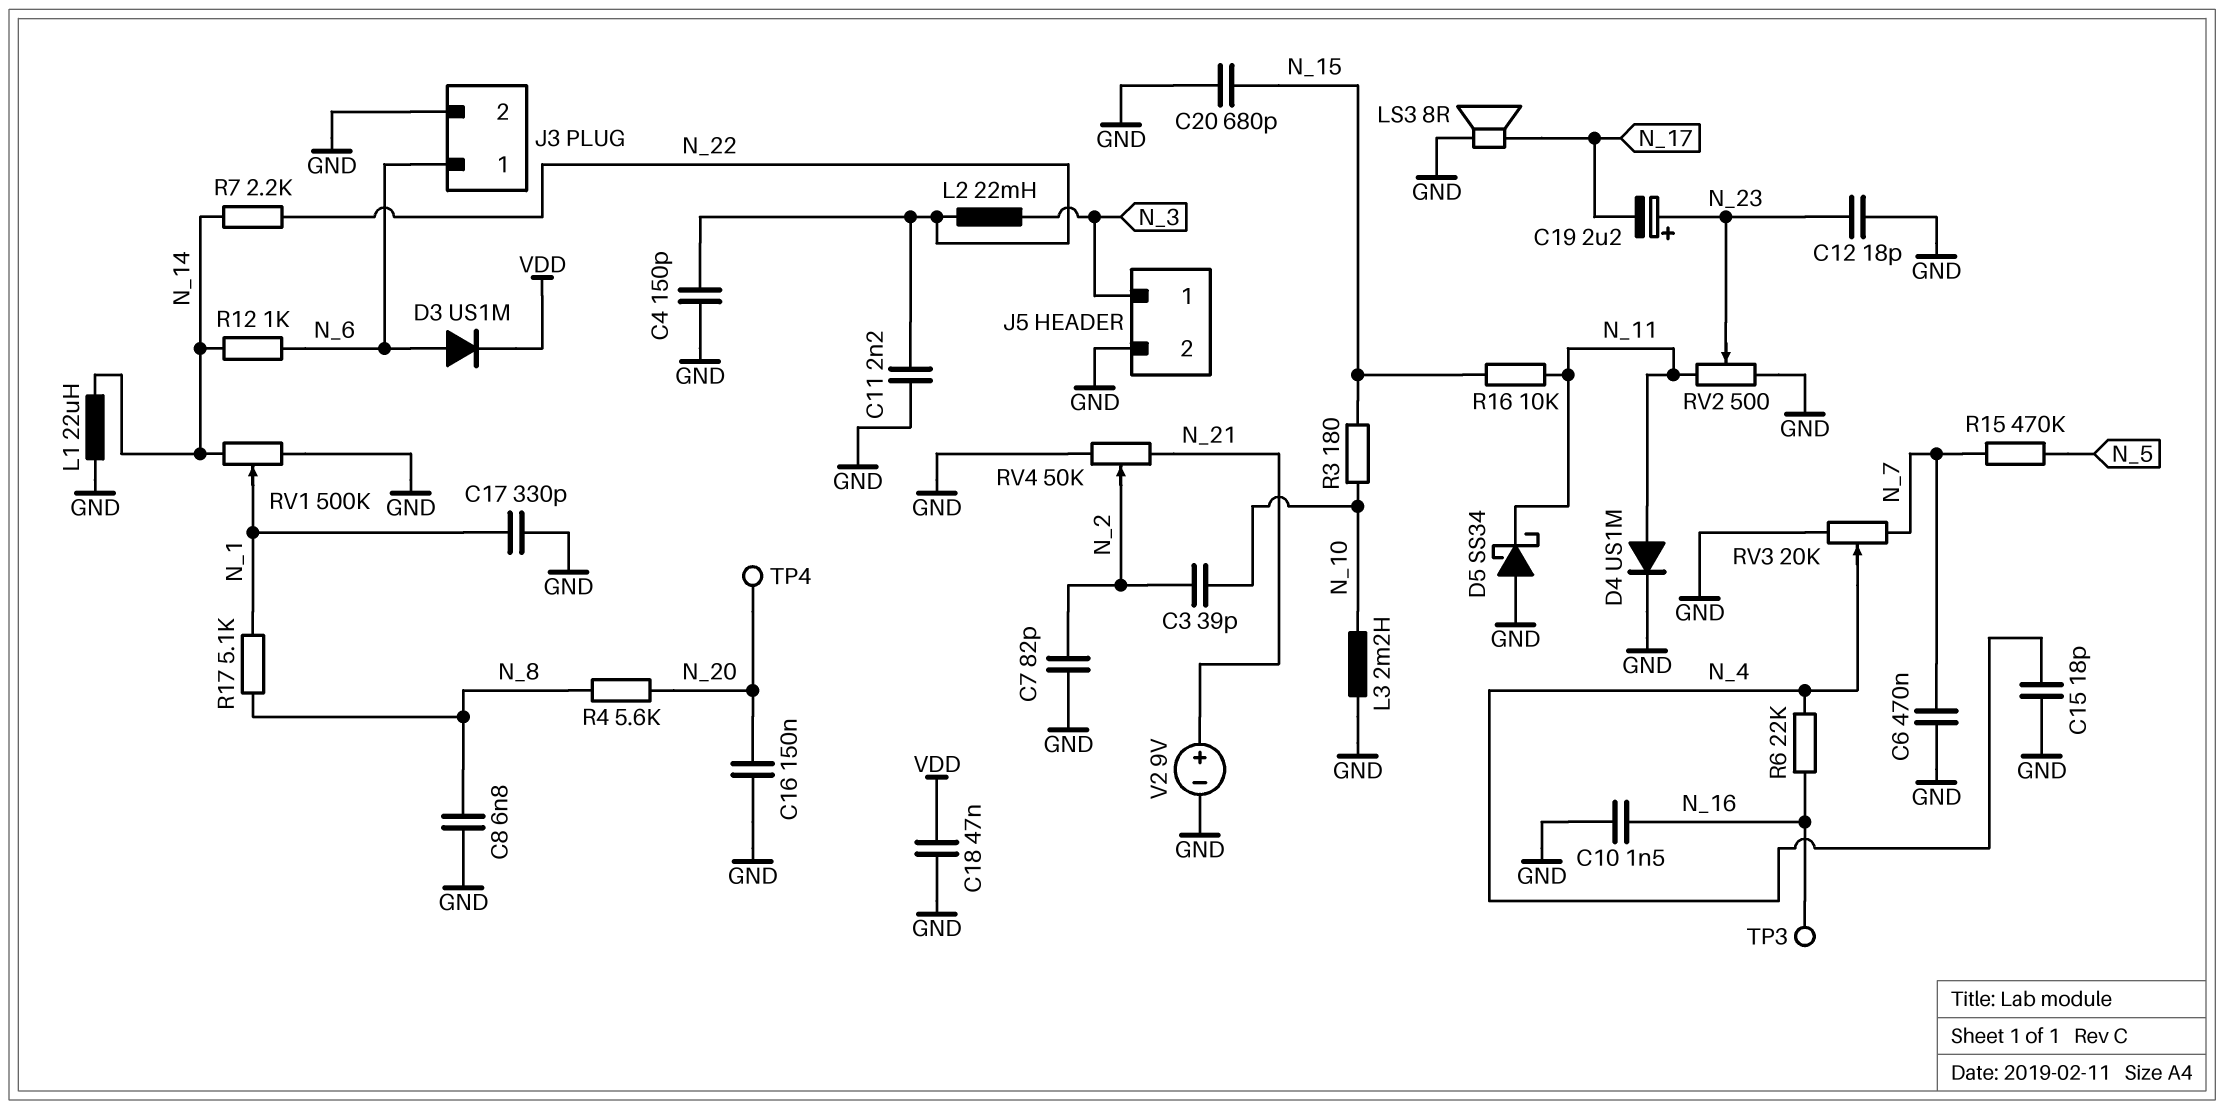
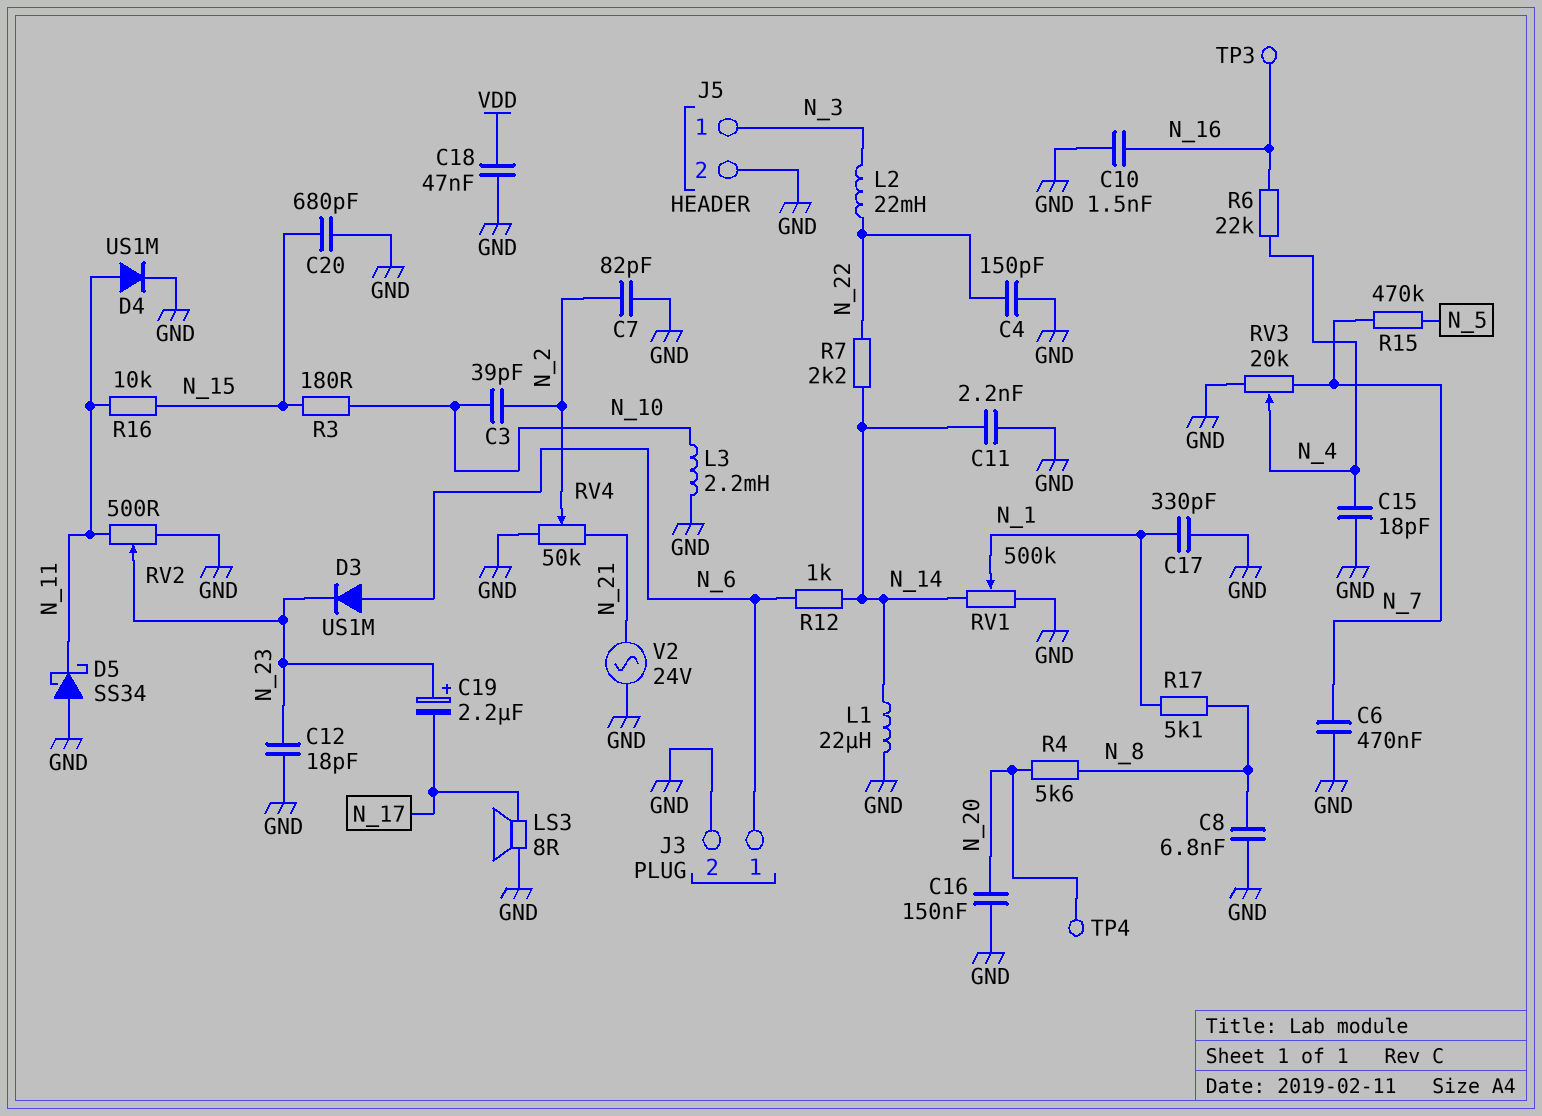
C11: 2.2nF (GND, N_22) -> 2.2nF (GND, N_14)
D3: diode US1M (A N_6, K VDD) -> diode US1M (A N_6, K N_23)
V2: 9V (plus N_21, minus GND) -> AC 24V (GND, N_21)

